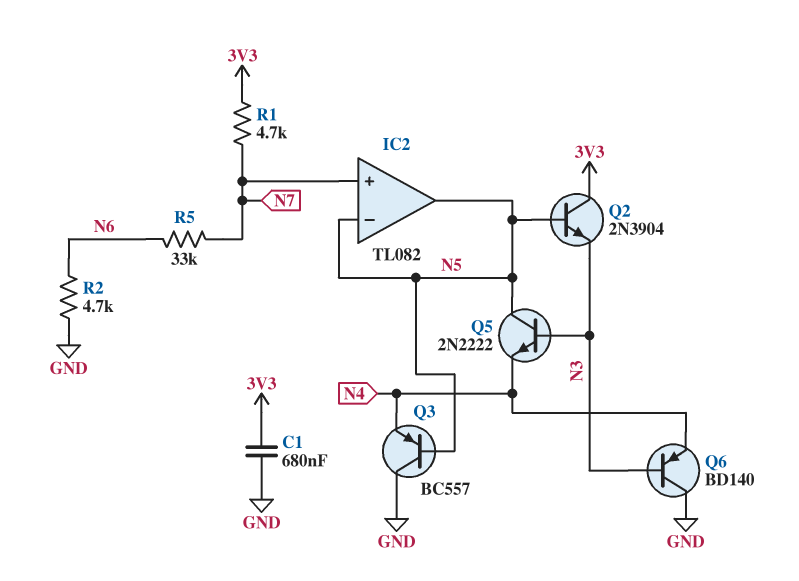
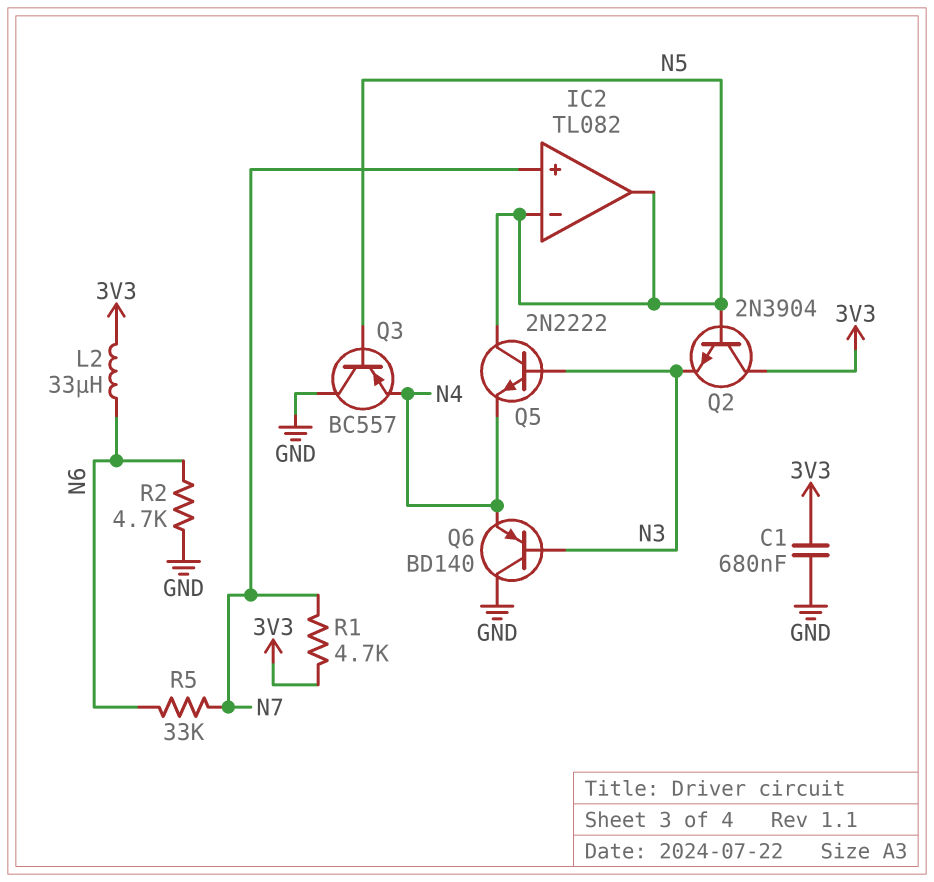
L2: none -> 33uH (3V3, N6)

